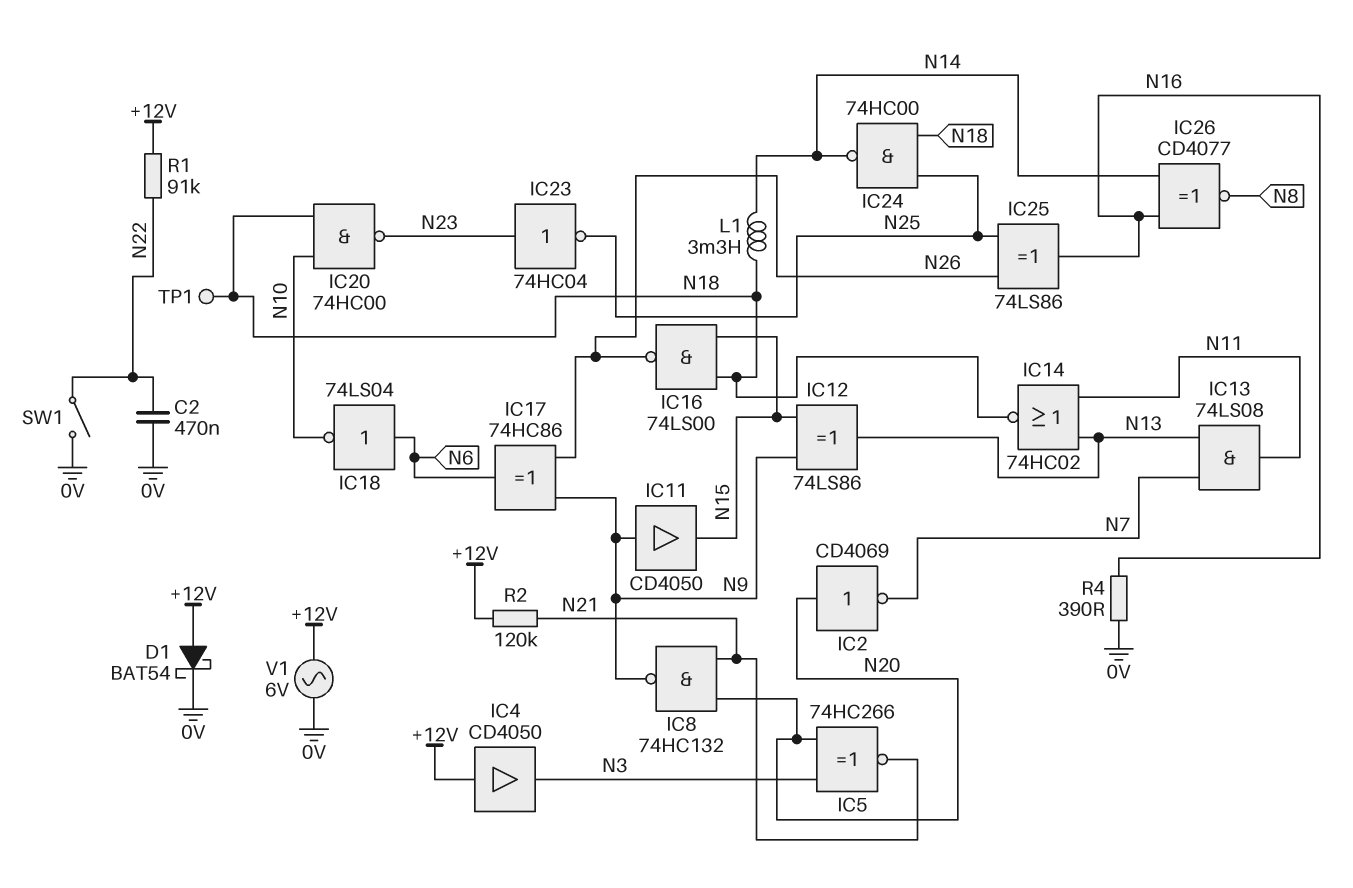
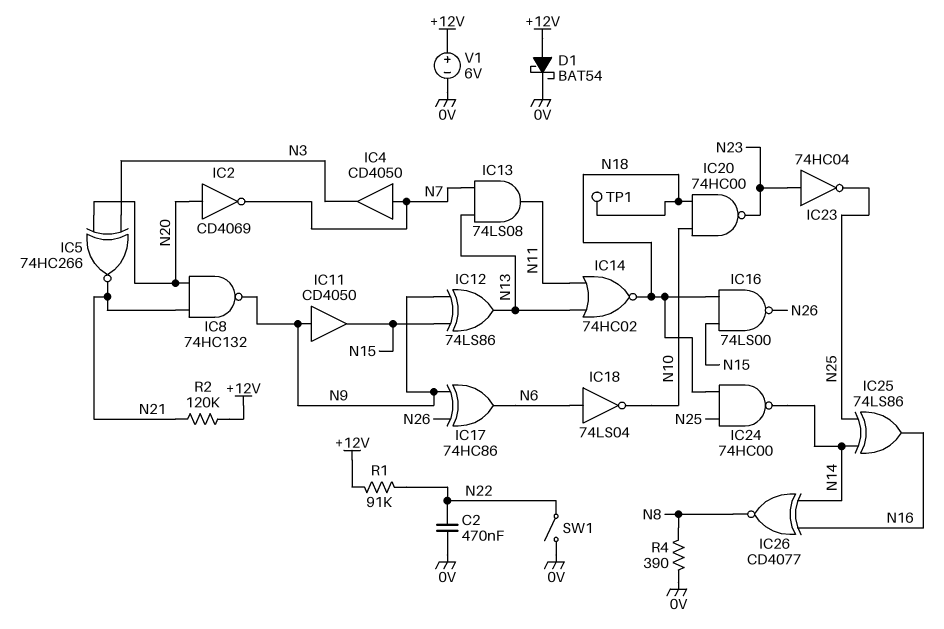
IC4: buffer CD4050 (in +12V, out N3) -> buffer CD4050 (in N7, out N3)
IC25: XOR 74LS86 (in N25, in N26, out N16) -> XOR 74LS86 (in N14, in N25, out N16)
L1: 3.3mH (N14, N18) -> none
R4: 390 (0V, N16) -> 390 (0V, N8)
V1: AC 6V (+12V, 0V) -> 6V (plus +12V, minus 0V)

